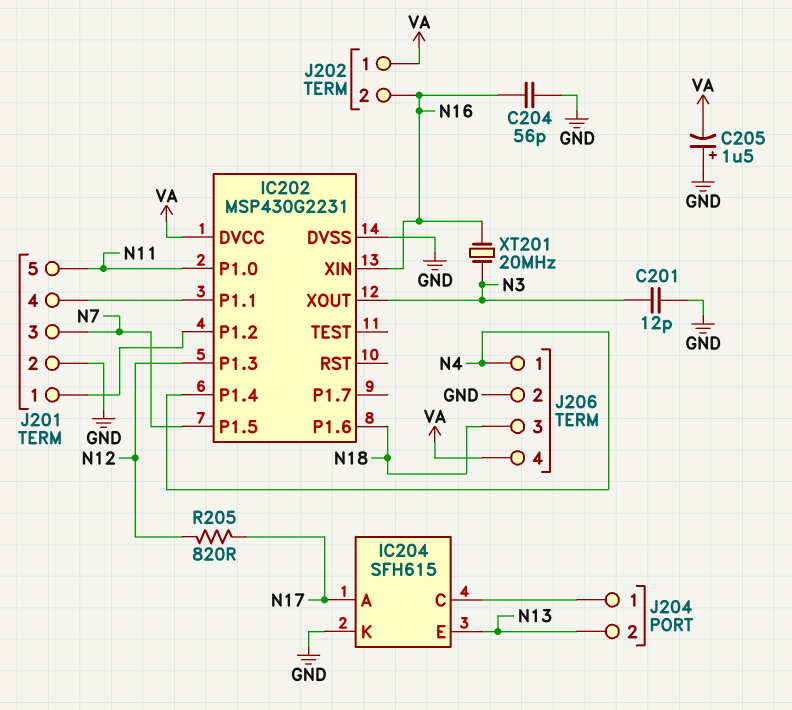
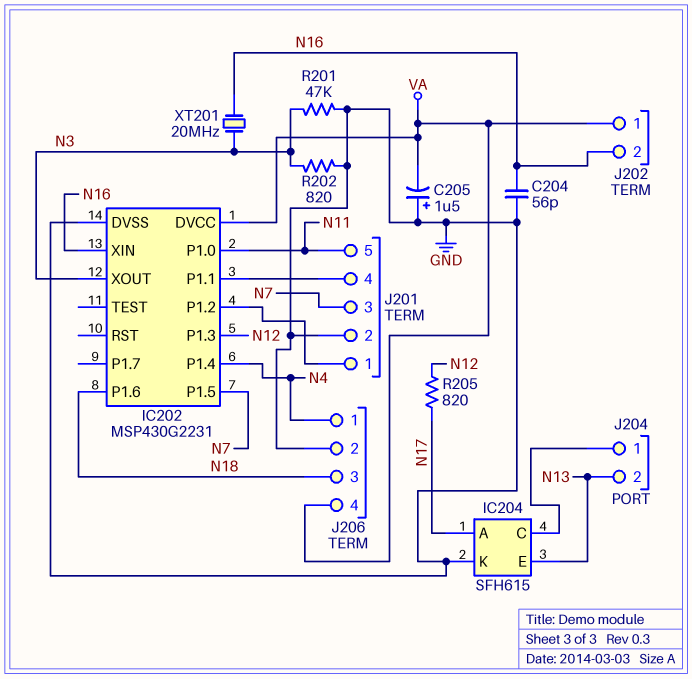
C201: 12pF (GND, N3) -> none
R201: none -> 47k (GND, N3)
R202: none -> 820 (GND, N3)

